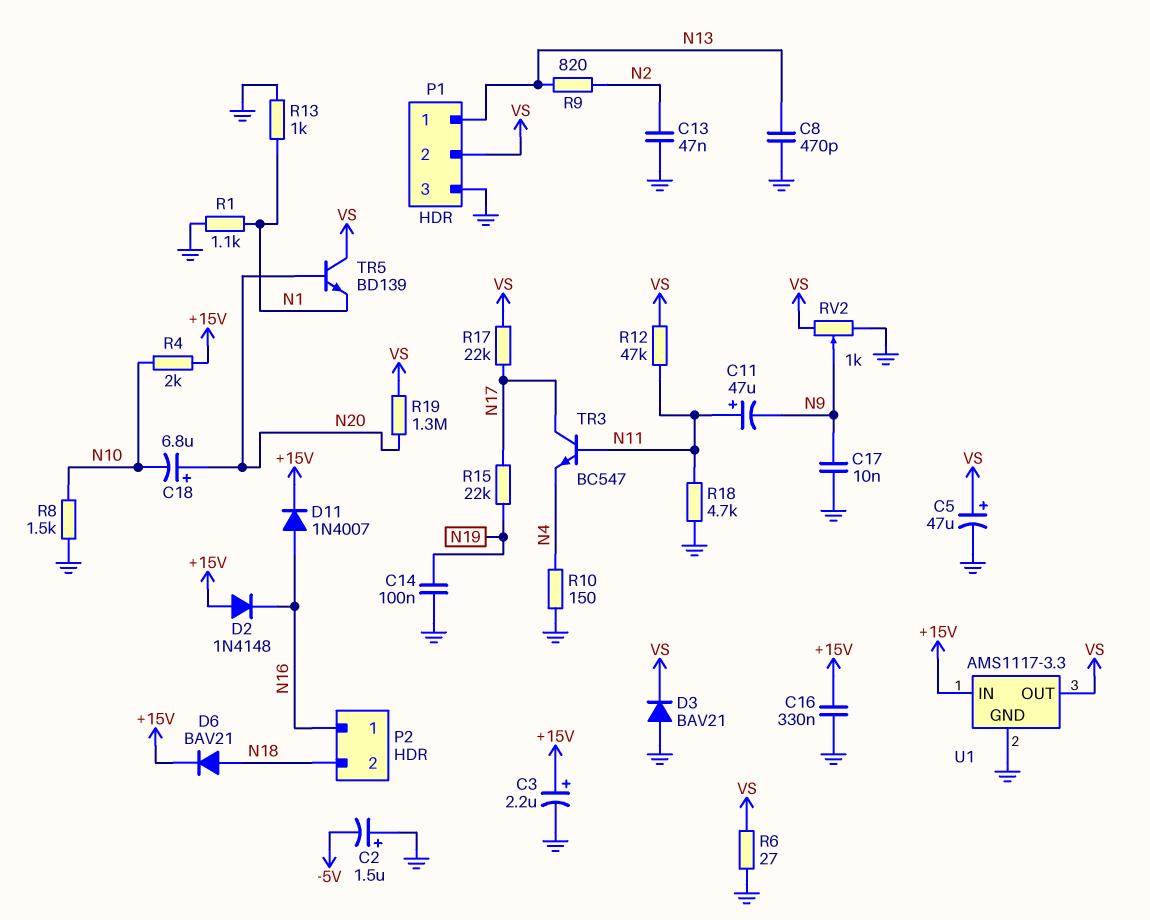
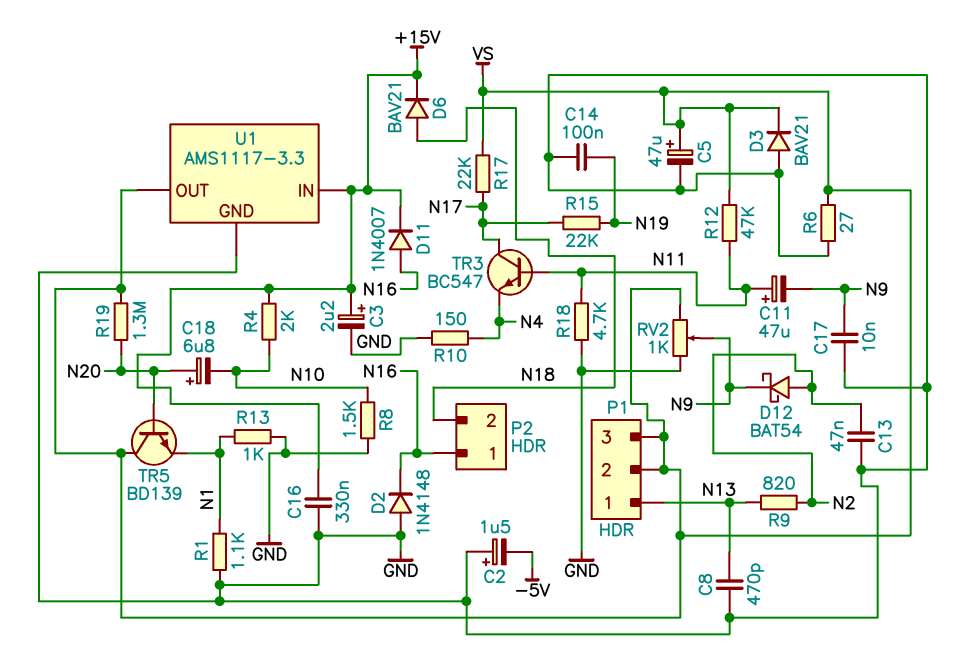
D2: diode 1N4148 (A +15V, K N16) -> diode 1N4148 (A GND, K N16)
D12: none -> schottky BAT54 (A N2, K N9)
P1 pin 3: GND -> VS

